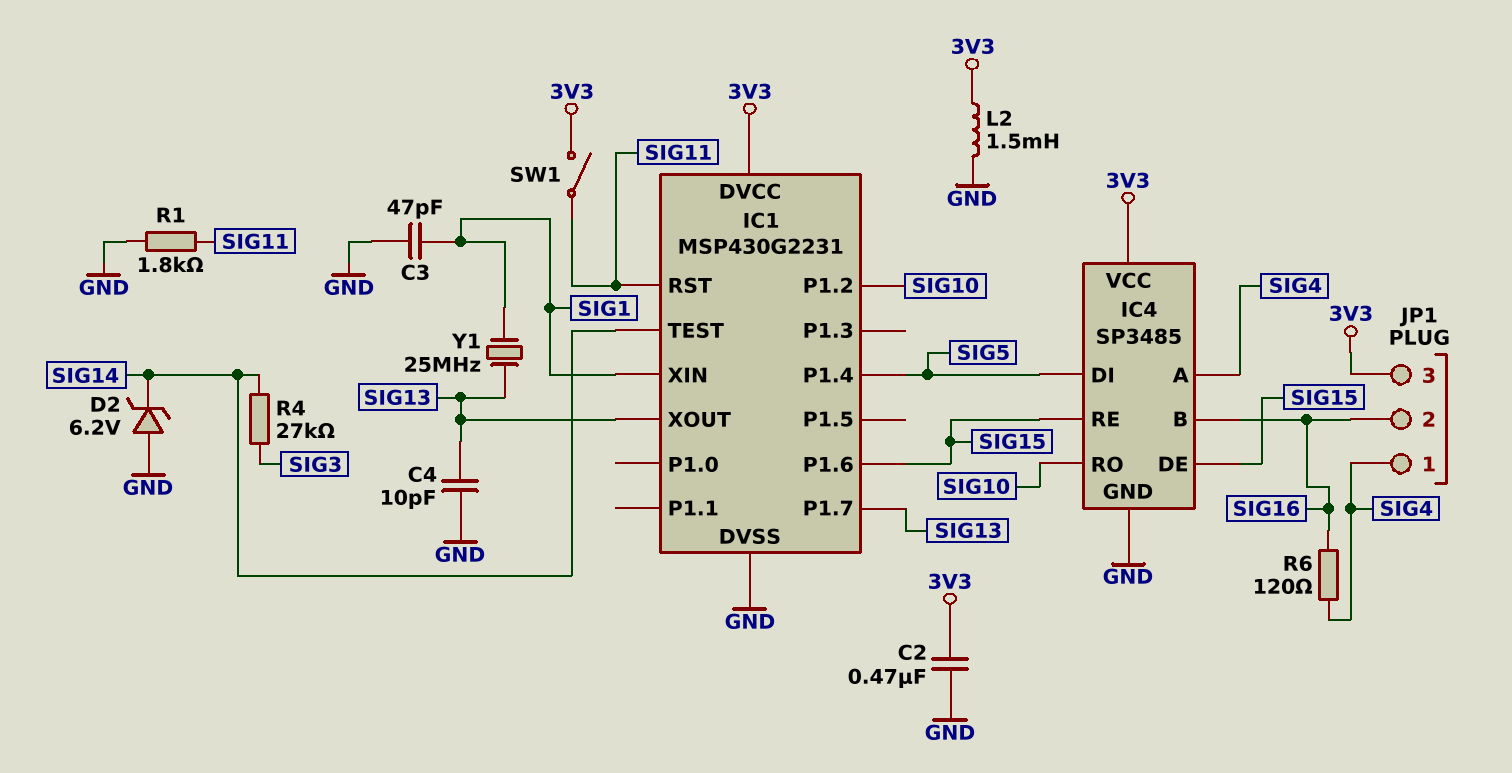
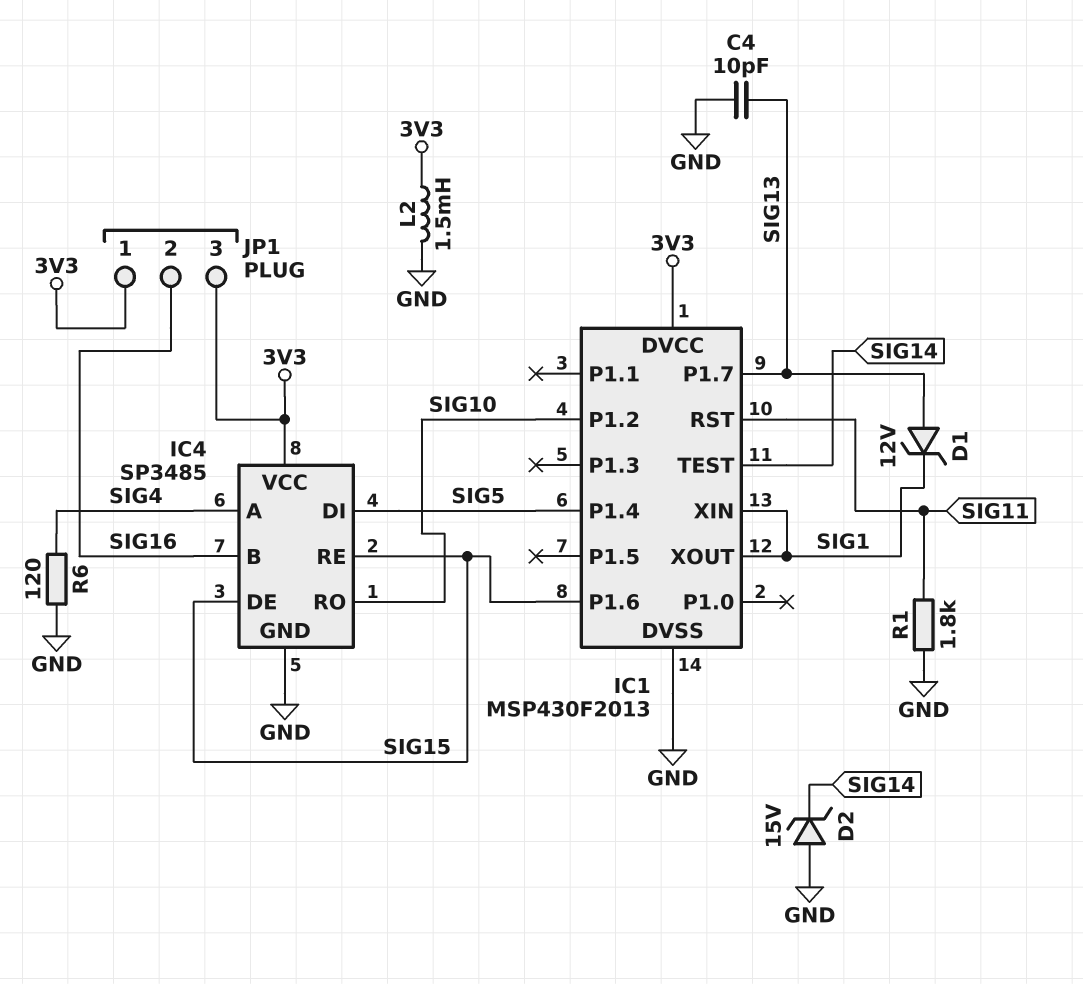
C2: 470nF (3V3, GND) -> none
C3: 47pF (GND, SIG1) -> none
D1: none -> zener 12V (A SIG13, K SIG1)
D2: zener 6.2V (A GND, K SIG14) -> zener 15V (A GND, K SIG14)
IC1: MSP430G2231 -> MSP430F2013
IC1 pin XOUT: SIG13 -> SIG1
JP1 pin 1: SIG4 -> 3V3
R4: 27k (SIG3, SIG14) -> none
R6: 120 (SIG4, SIG16) -> 120 (GND, SIG4)
SW1: switch (3V3, SIG11) -> none
Y1: 25MHz (SIG1, SIG13) -> none

